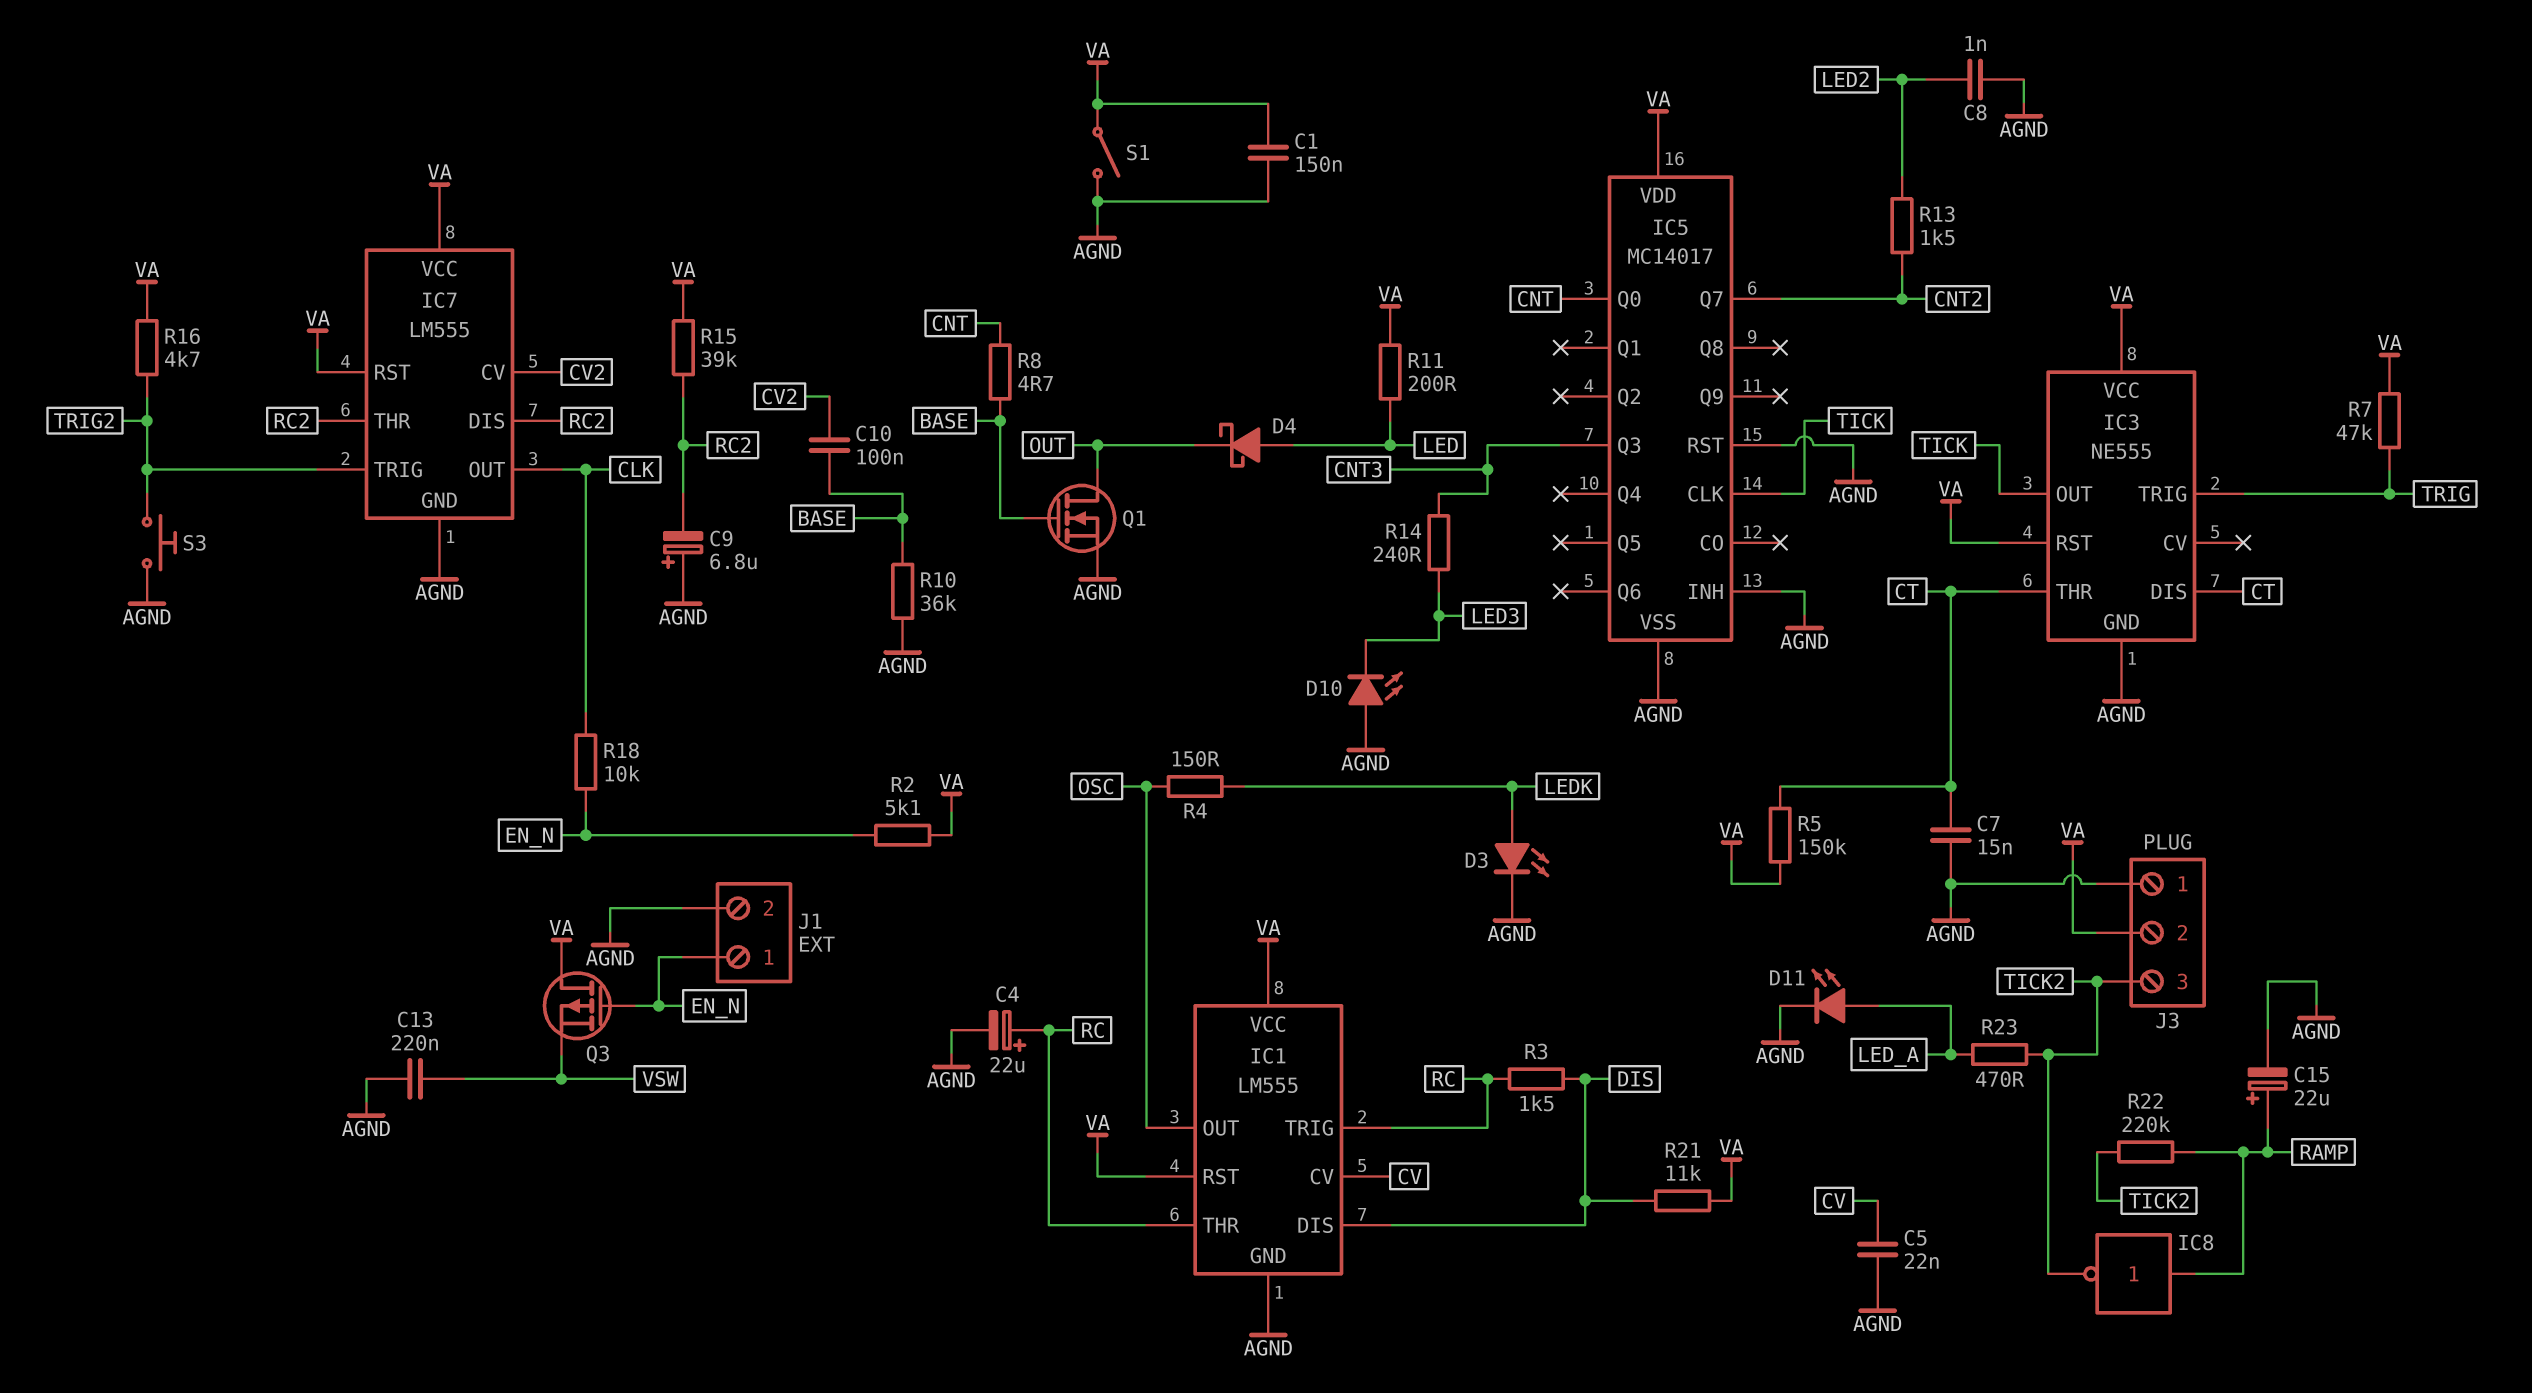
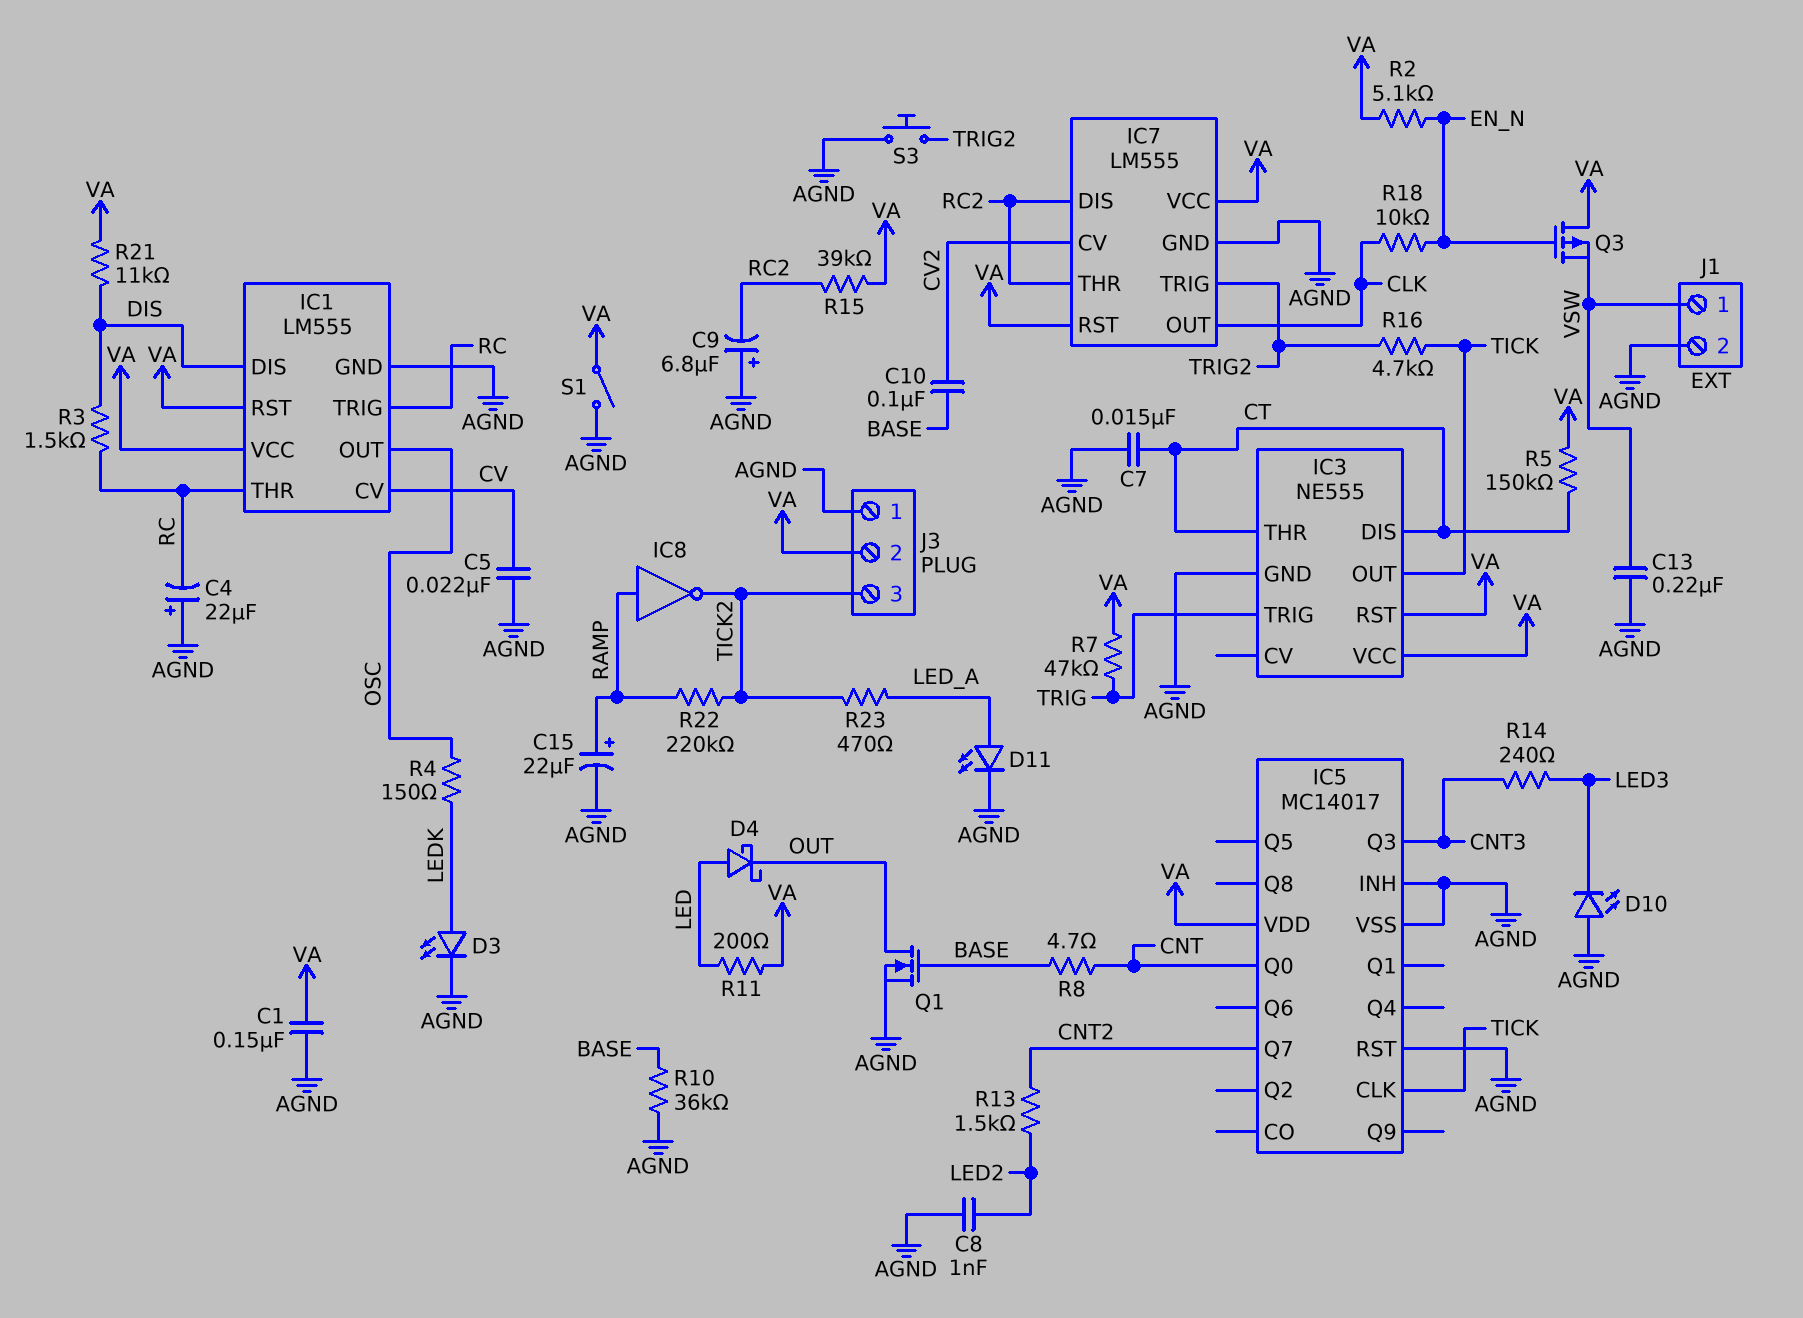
C4: 22uF (plus RC, minus AGND) -> 22uF (plus AGND, minus RC)
J1 pin 1: EN_N -> VSW
R16: 4.7k (TRIG2, VA) -> 4.7k (TICK, TRIG2)

